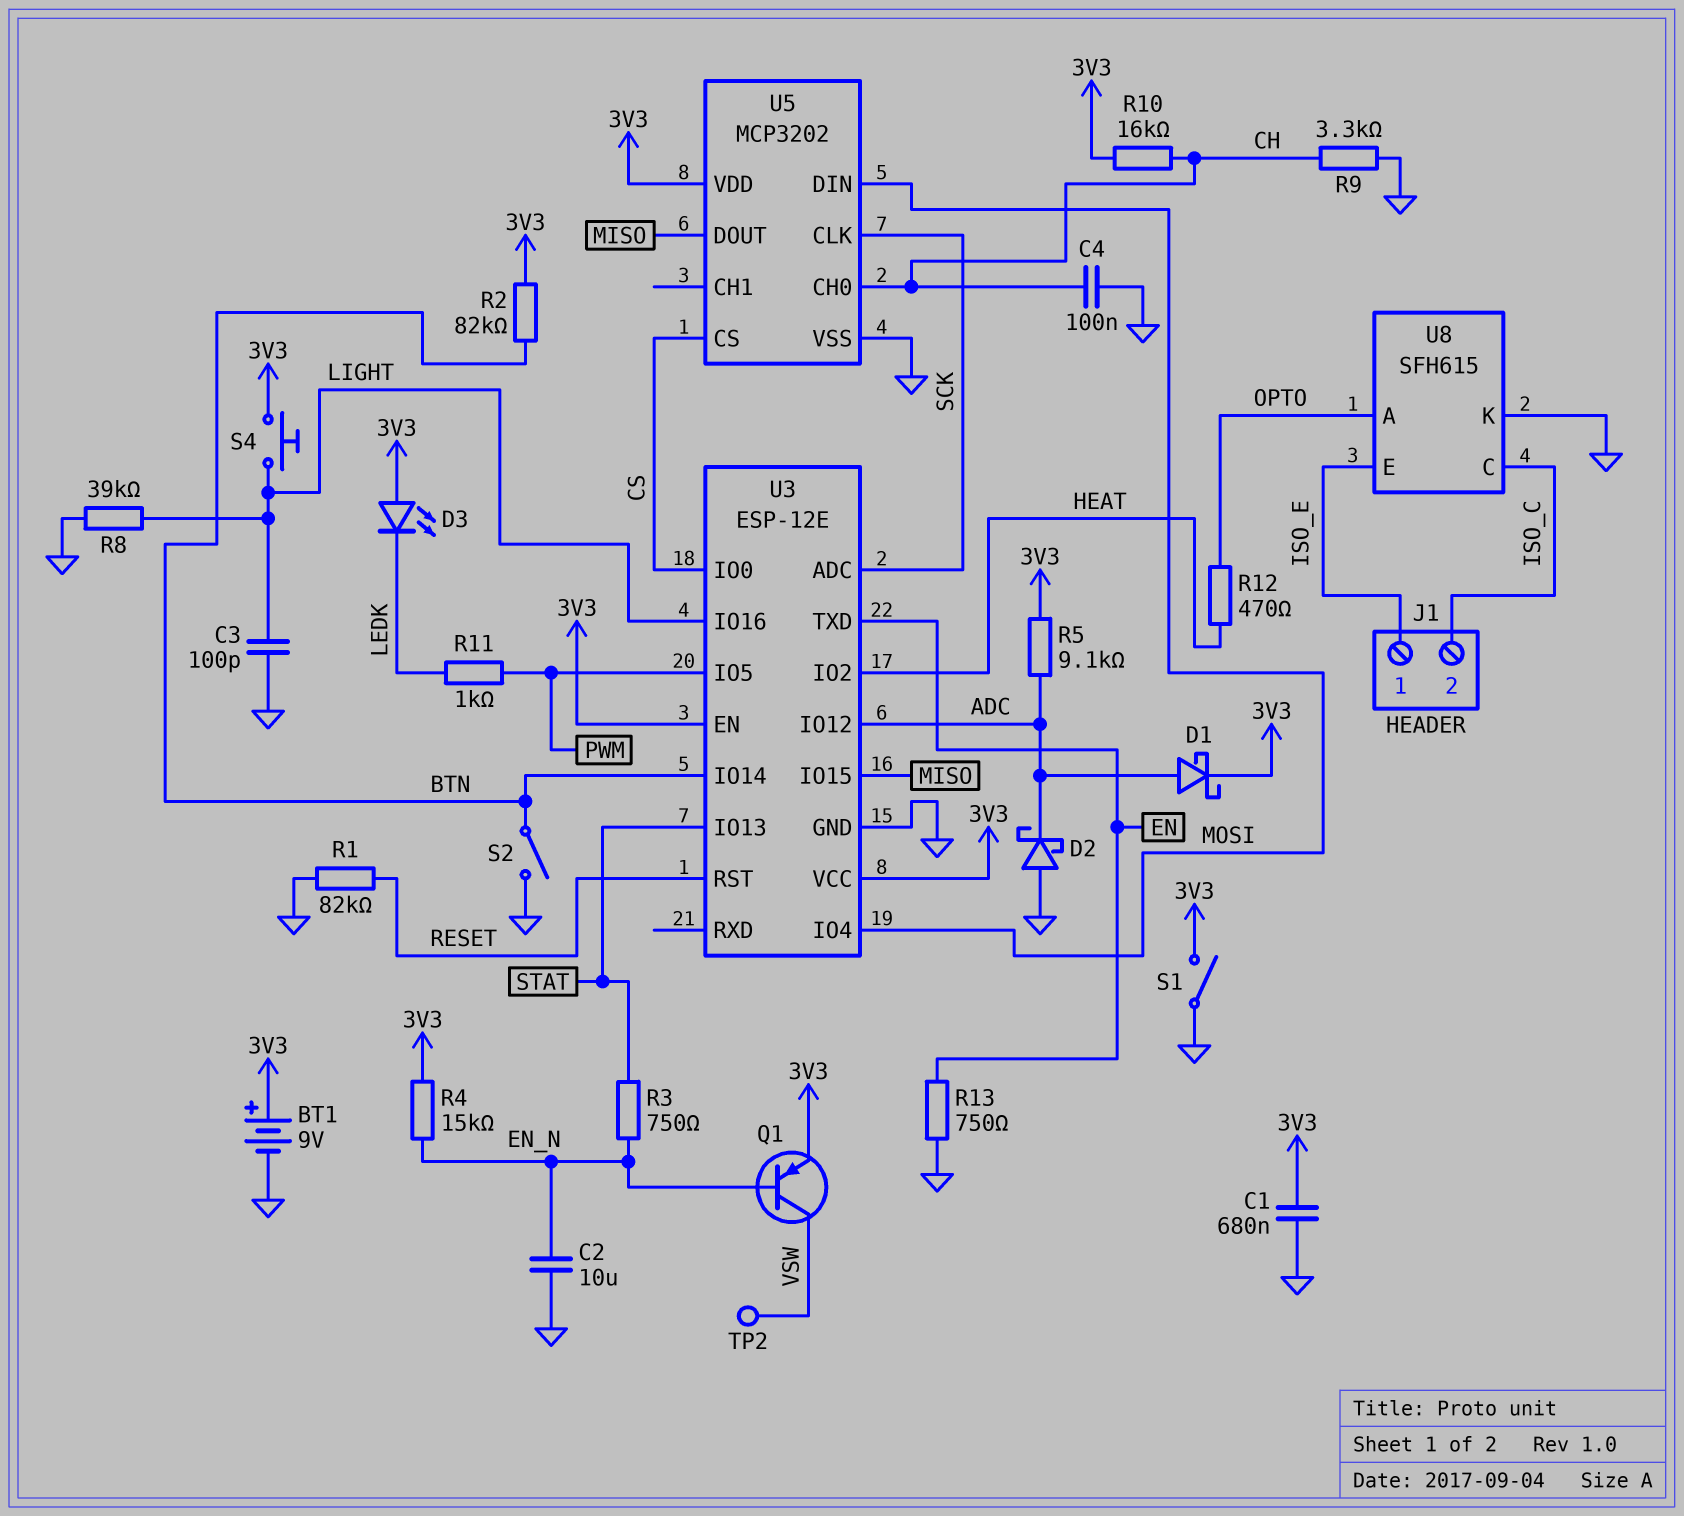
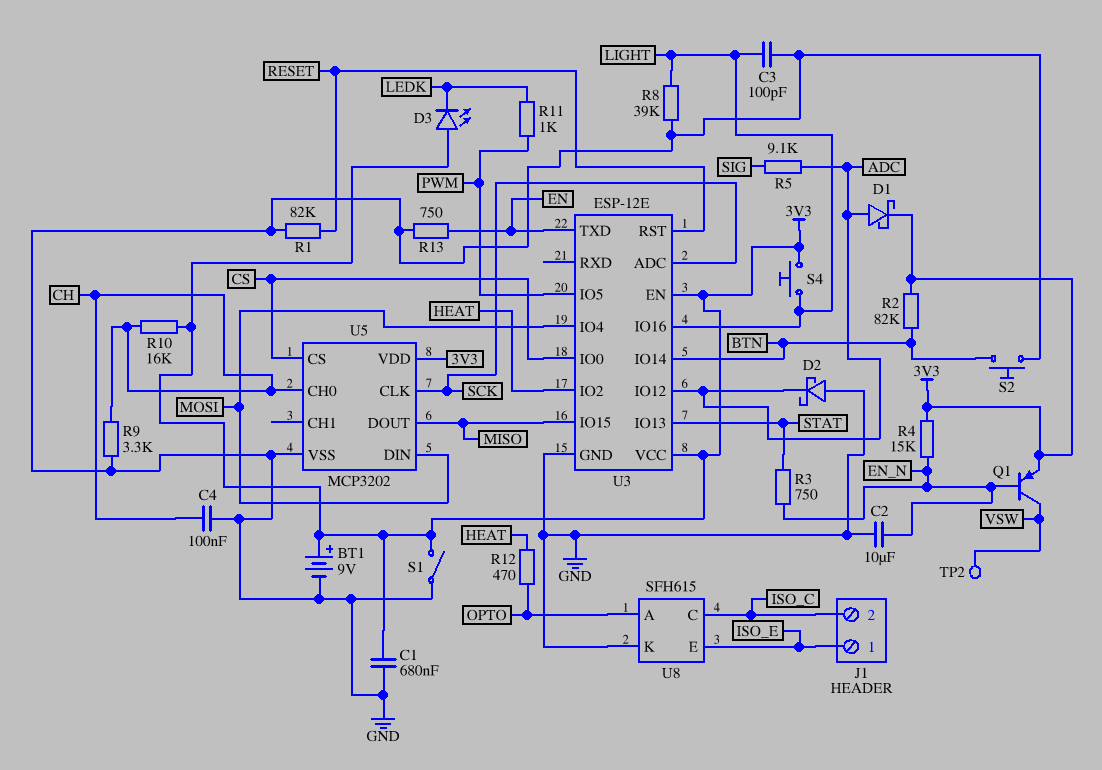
R5: 9.1k (3V3, ADC) -> 9.1k (ADC, SIG)
S2: switch (BTN, GND) -> button (BTN, GND)

